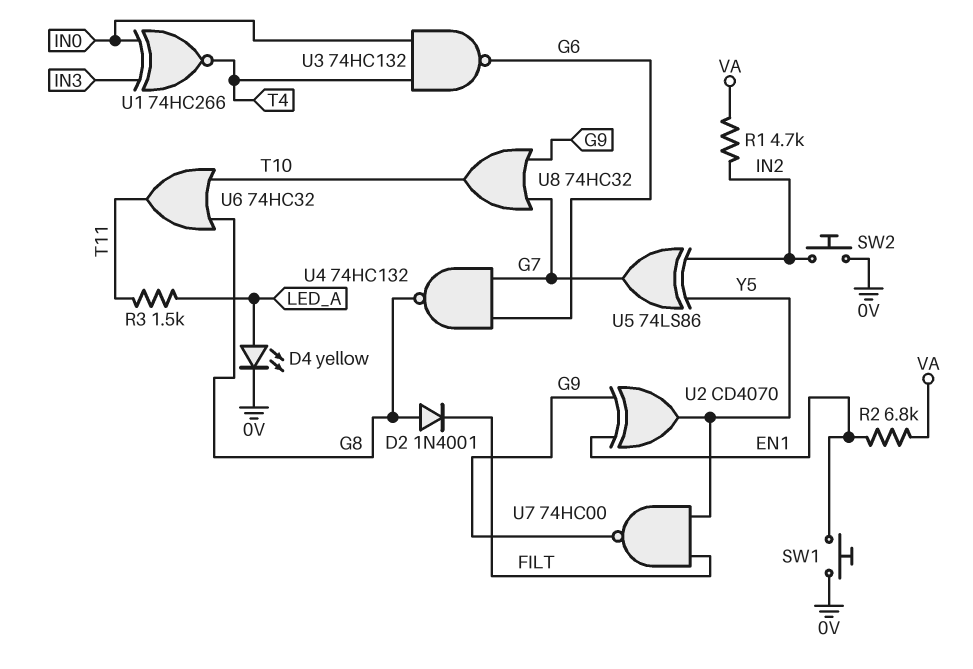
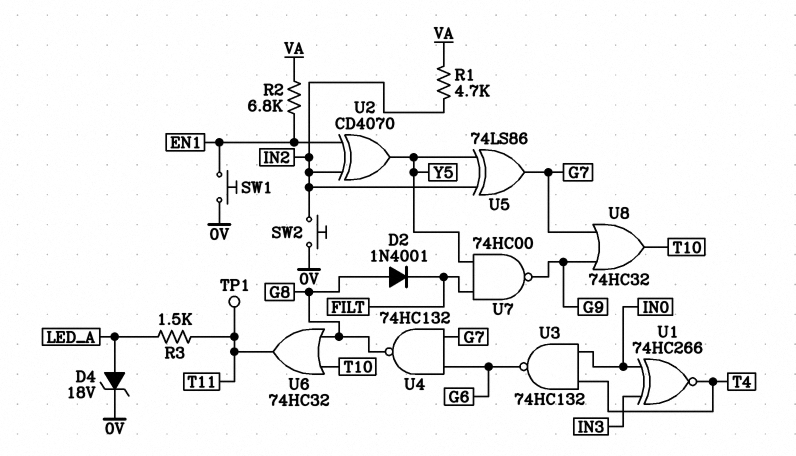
D4: LED yellow (A LED_A, K 0V) -> zener 18V (A LED_A, K 0V)
TP1: none -> test point (T11)
U2: XOR CD4070 (in EN1, in G9, out Y5) -> XOR CD4070 (in EN1, in IN2, out Y5)

